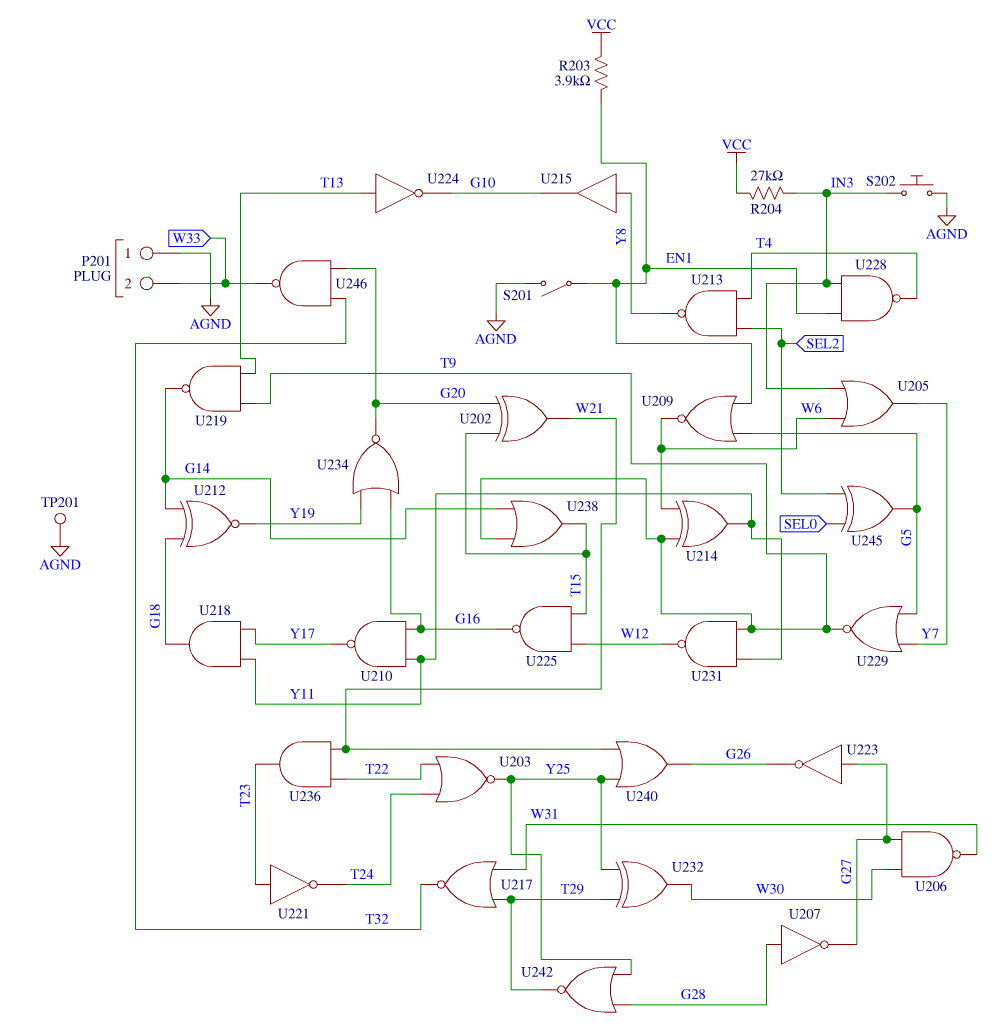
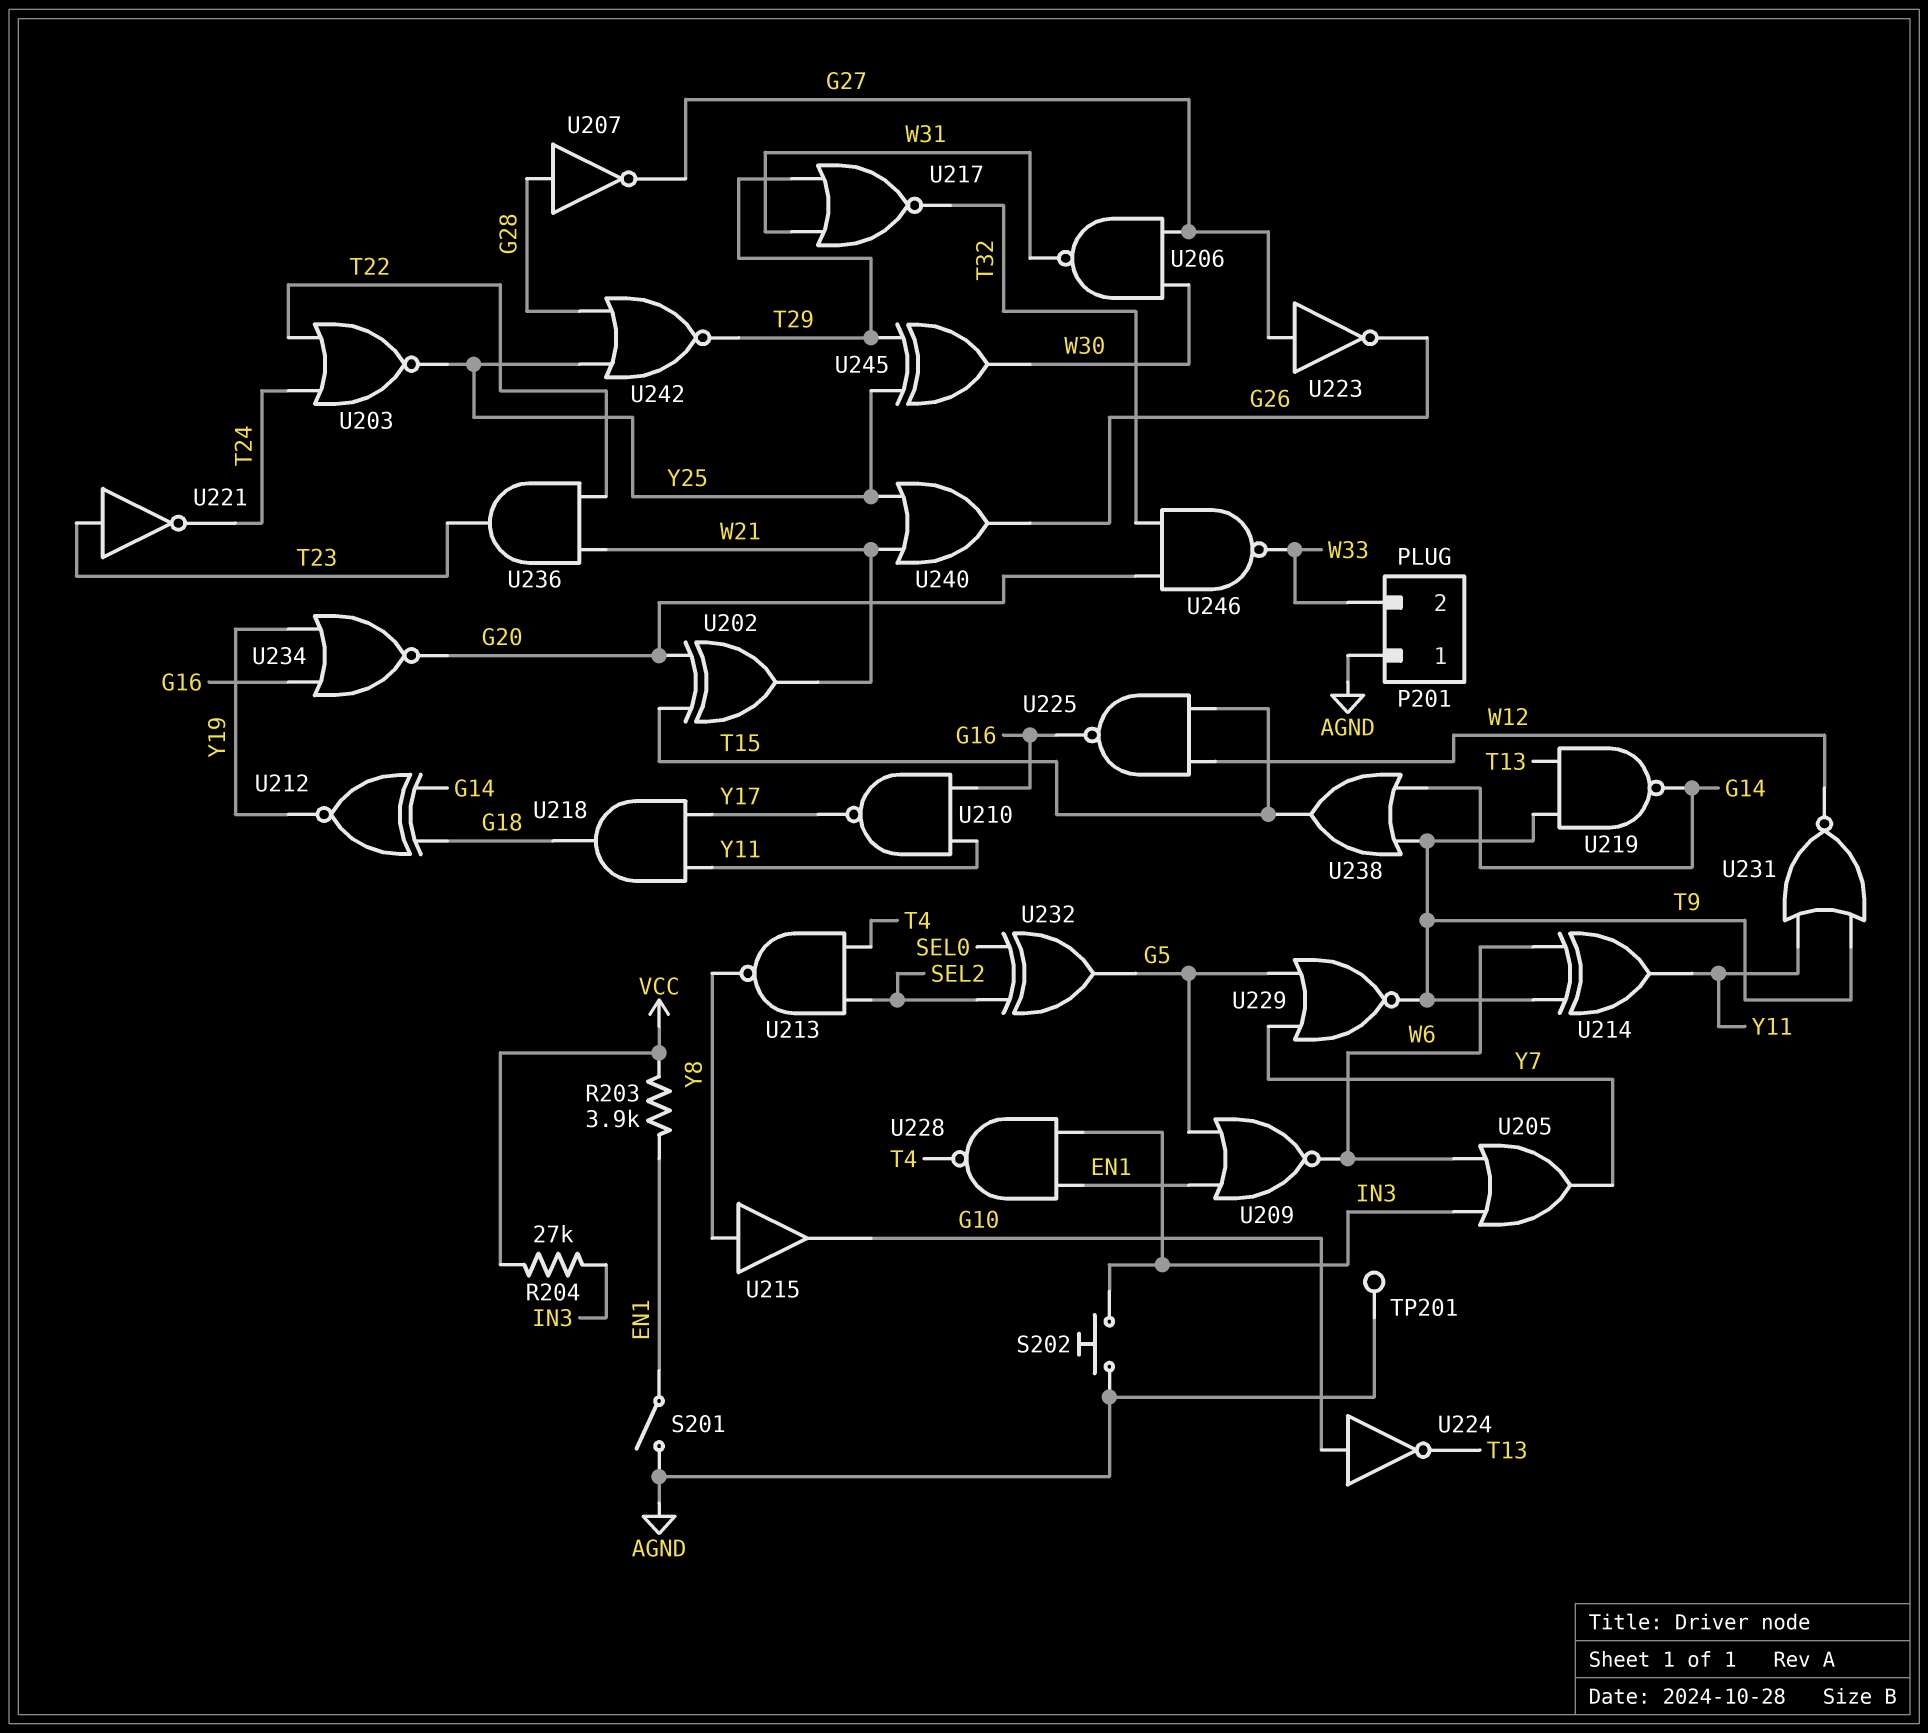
U224: NOT (in T13, out G10) -> NOT (in G10, out T13)
U231: NAND (in T9, in Y11, out W12) -> NOR (in T9, in Y11, out W12)
U232: XOR (in T29, in Y25, out W30) -> XOR (in SEL0, in SEL2, out G5)
U245: XOR (in SEL0, in SEL2, out G5) -> XOR (in T29, in Y25, out W30)

